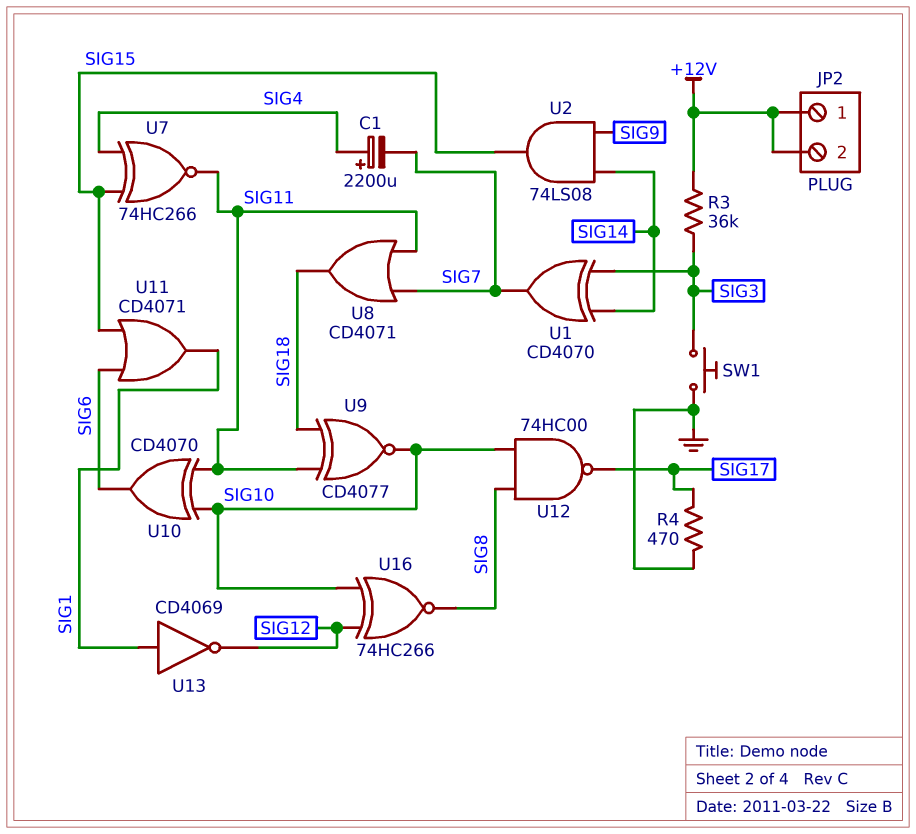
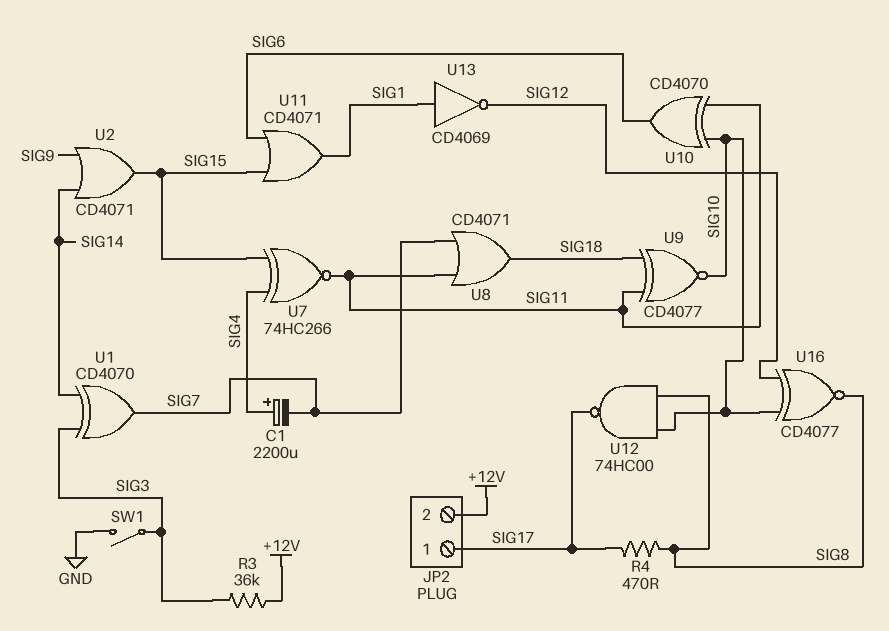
JP2 pin 1: +12V -> SIG17
R4: 470 (GND, SIG17) -> 470 (SIG8, SIG17)
SW1: button (GND, SIG3) -> switch (GND, SIG3)
U2: AND 74LS08 (in SIG9, in SIG14, out SIG15) -> OR CD4071 (in SIG9, in SIG14, out SIG15)
U16: XNOR 74HC266 (in SIG10, in SIG12, out SIG8) -> XNOR CD4077 (in SIG10, in SIG12, out SIG8)

